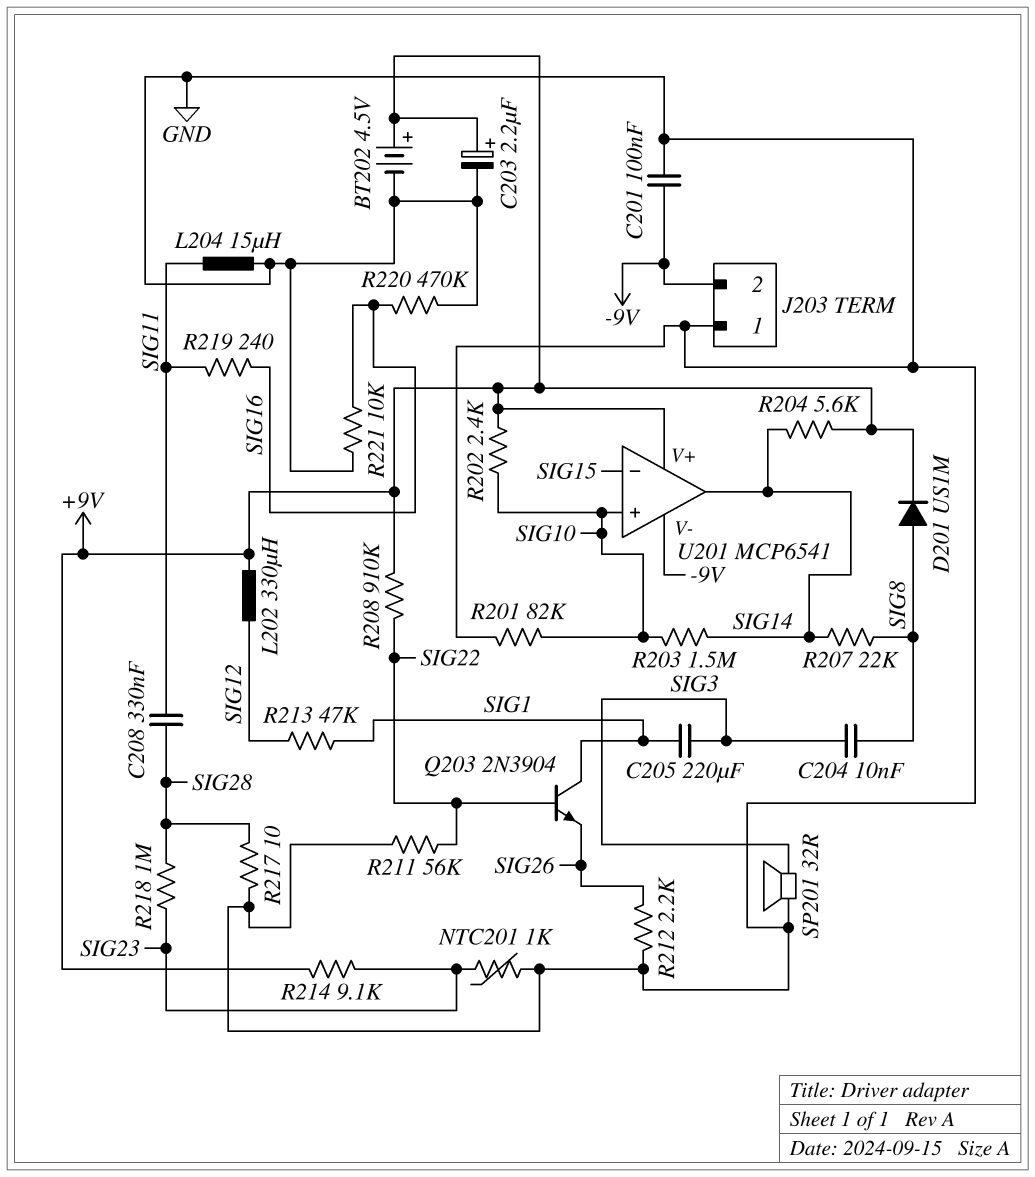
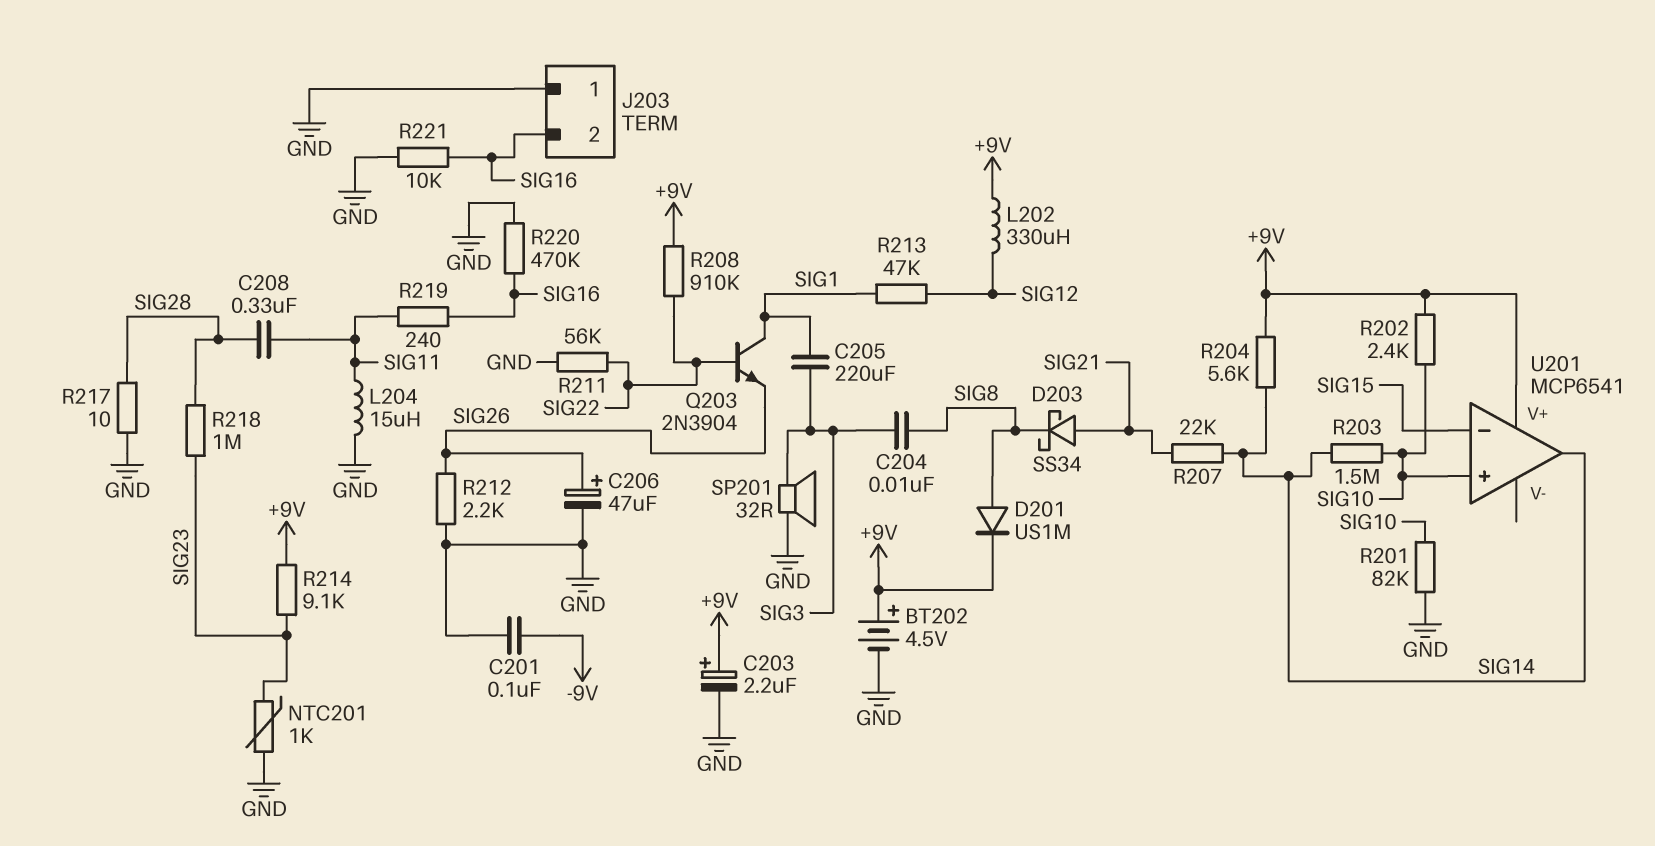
C206: none -> 47uF (plus SIG26, minus GND)
D203: none -> schottky SS34 (A SIG21, K SIG8)
J203 pin 2: -9V -> SIG16
R207: 22k (SIG8, SIG14) -> 22k (SIG14, SIG21)
U201 pin V-: -9V -> none

